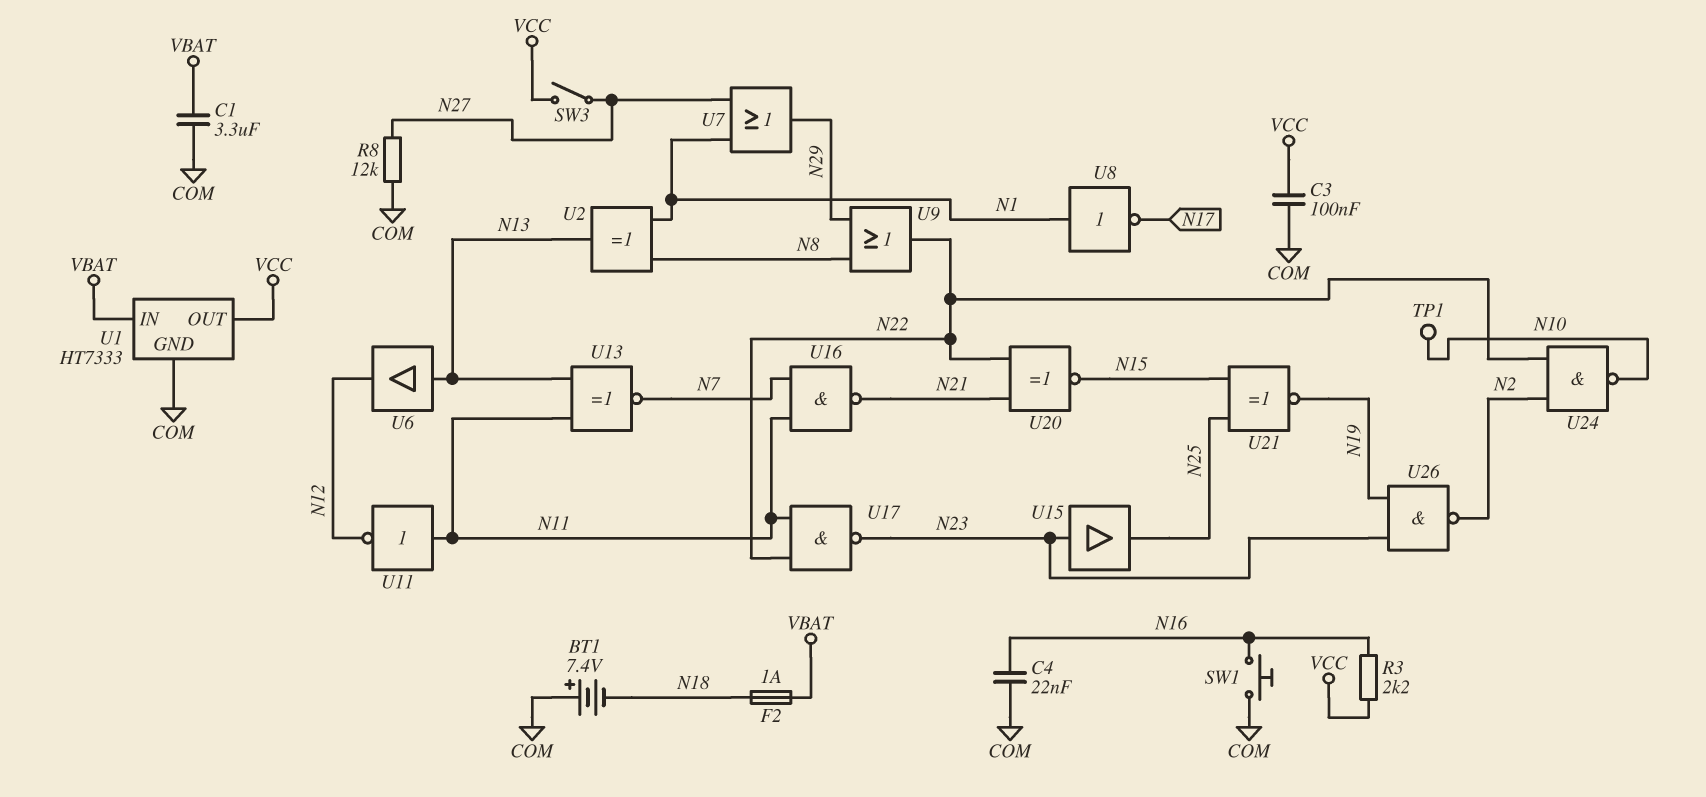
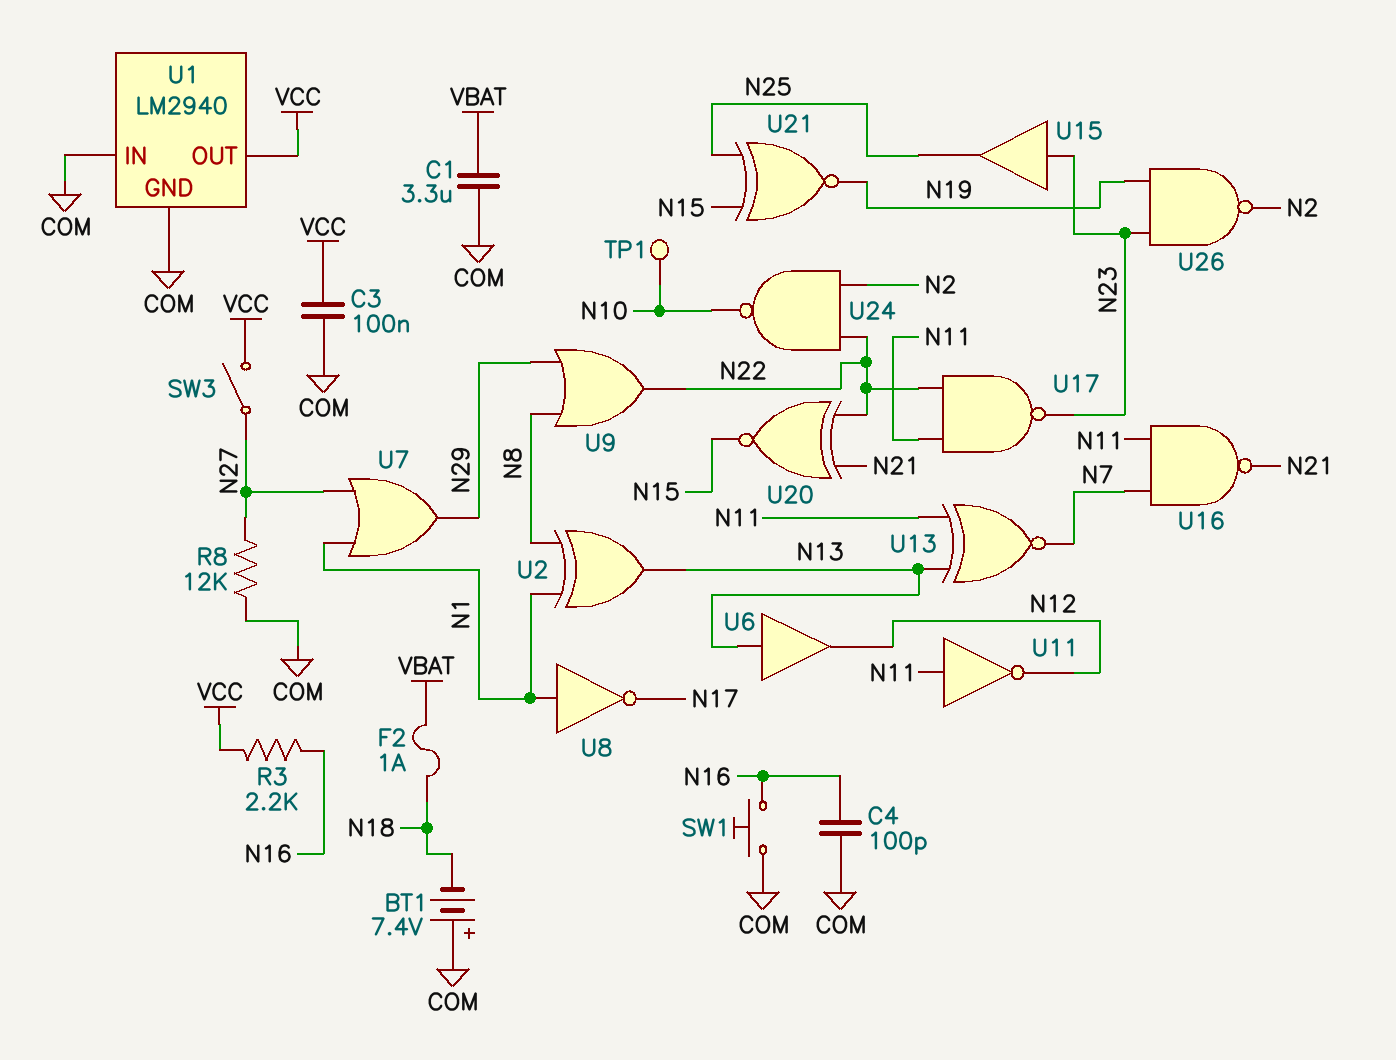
C4: 22nF (COM, N16) -> 100pF (COM, N16)
U1: HT7333 -> LM2940
U1 pin IN: VBAT -> COM

